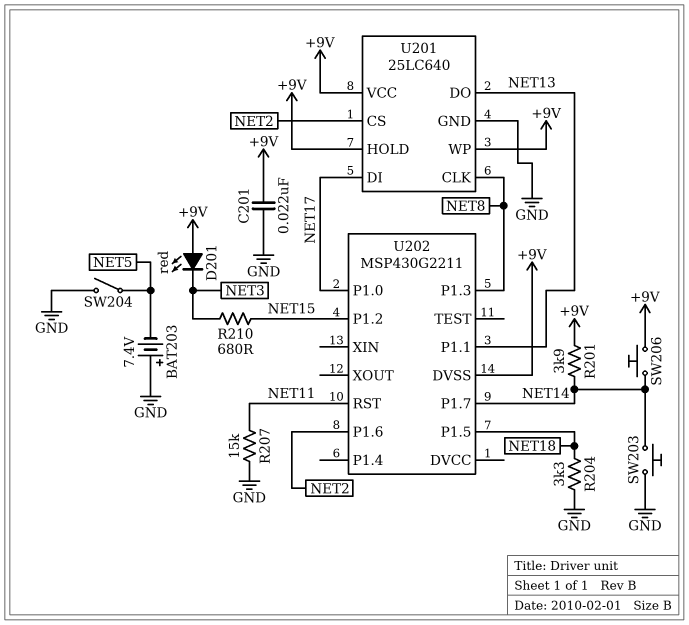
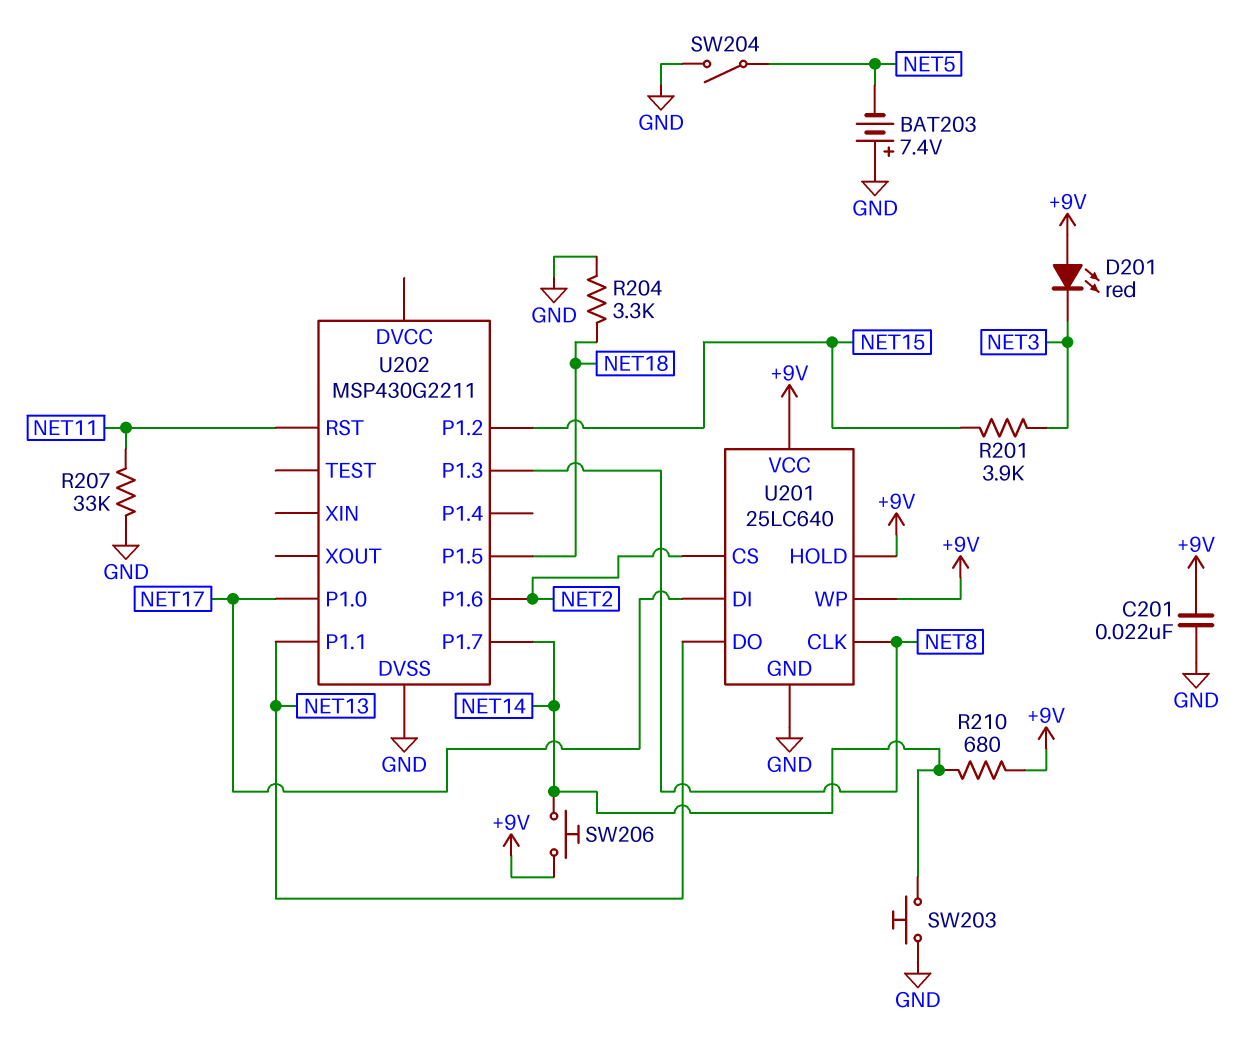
R201: 3.9k (+9V, NET14) -> 3.9k (NET3, NET15)
R207: 15k (GND, NET11) -> 33k (GND, NET11)
R210: 680 (NET3, NET15) -> 680 (+9V, NET14)
U202 pin DVSS: +9V -> GND

